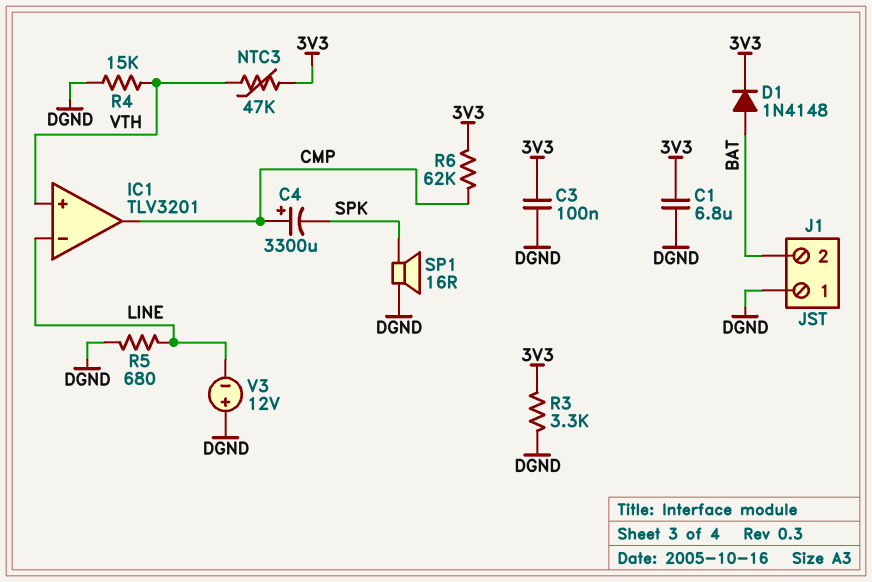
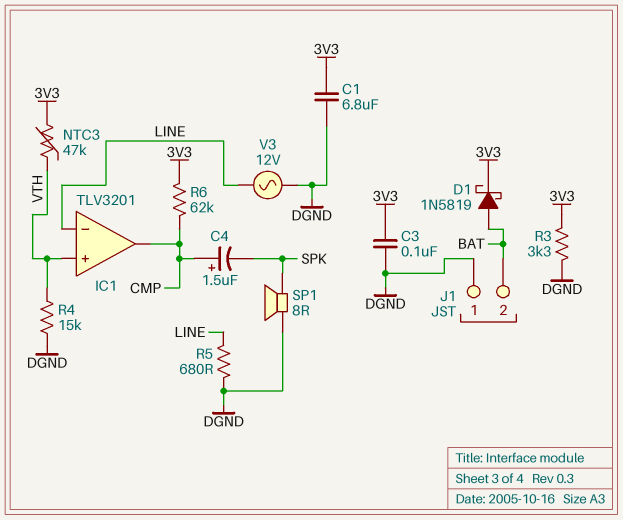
C4: 3300uF (plus CMP, minus SPK) -> 1.5uF (plus CMP, minus SPK)
D1: diode 1N4148 (A BAT, K 3V3) -> schottky 1N5819 (A BAT, K 3V3)
SP1: speaker 16R (DGND, SPK) -> speaker 8R (DGND, SPK)
V3: 12V (plus DGND, minus LINE) -> AC 12V (DGND, LINE)

